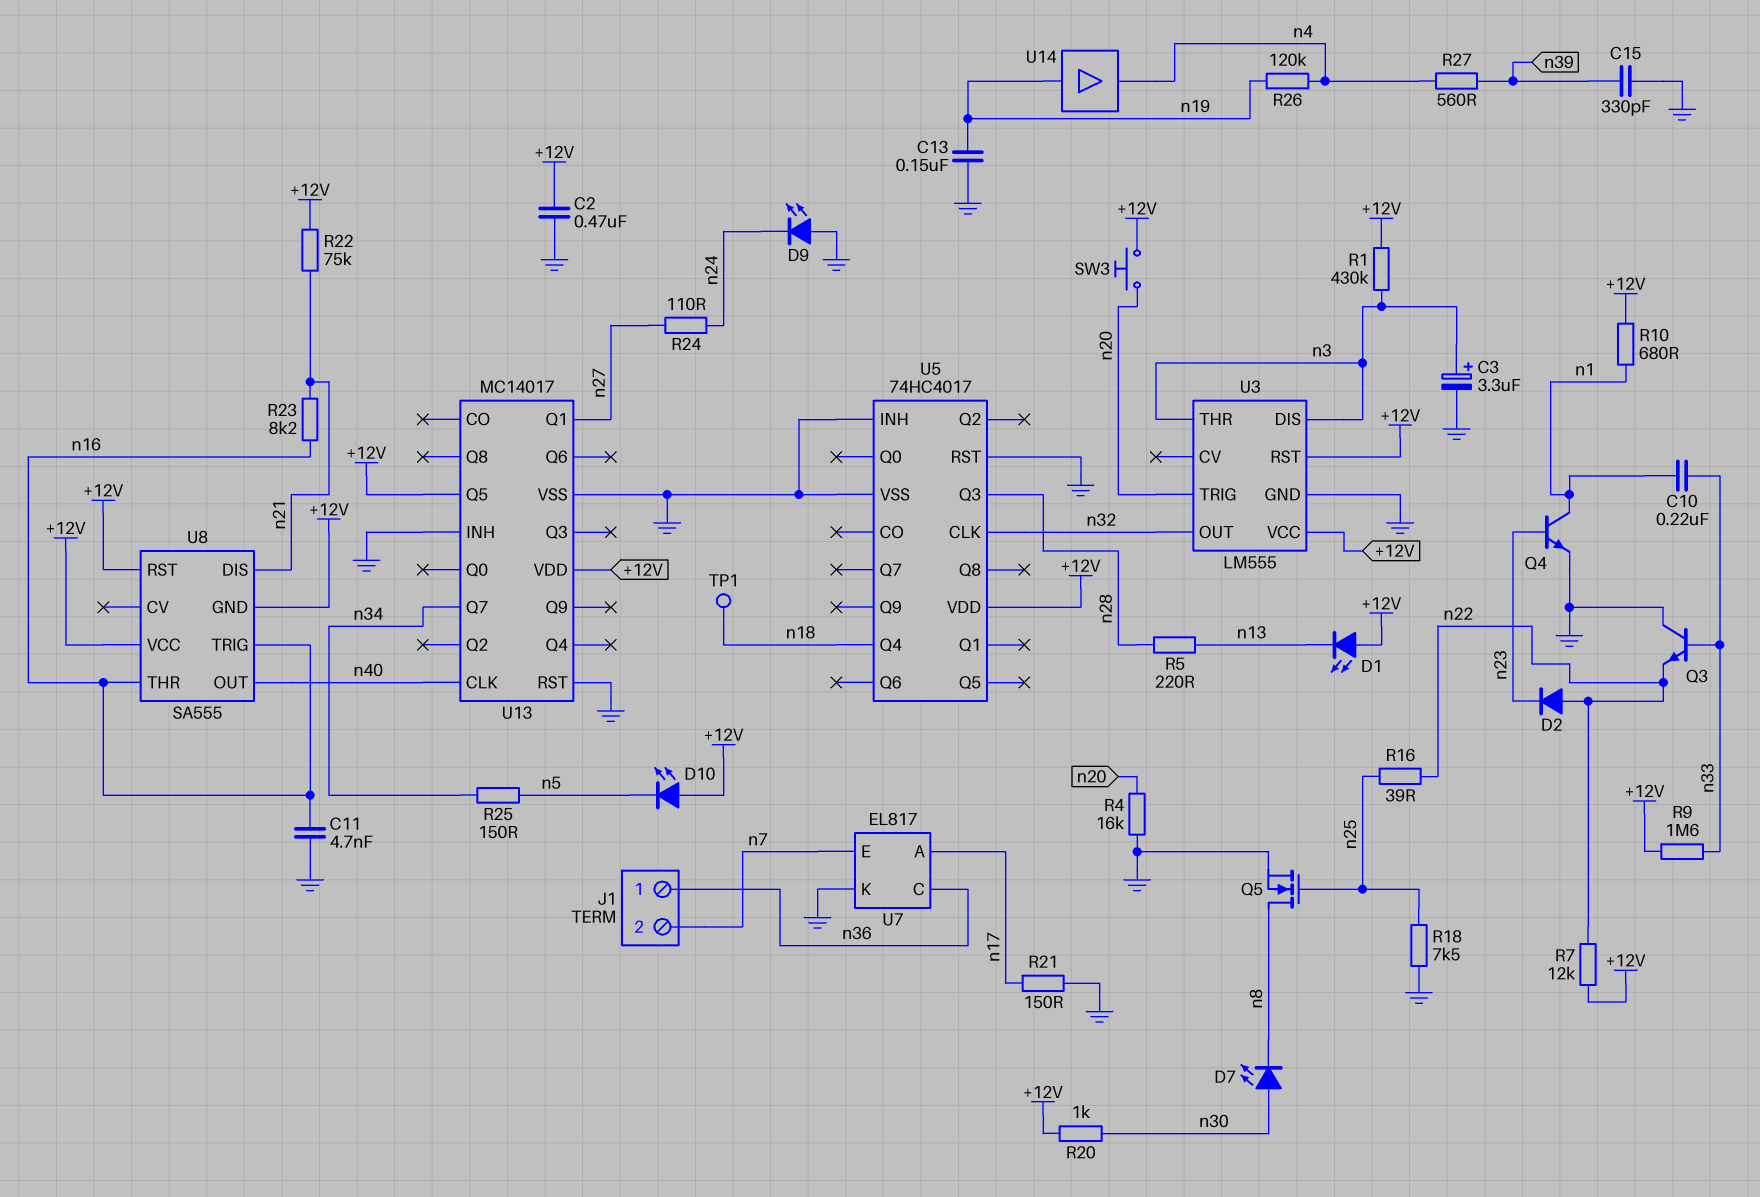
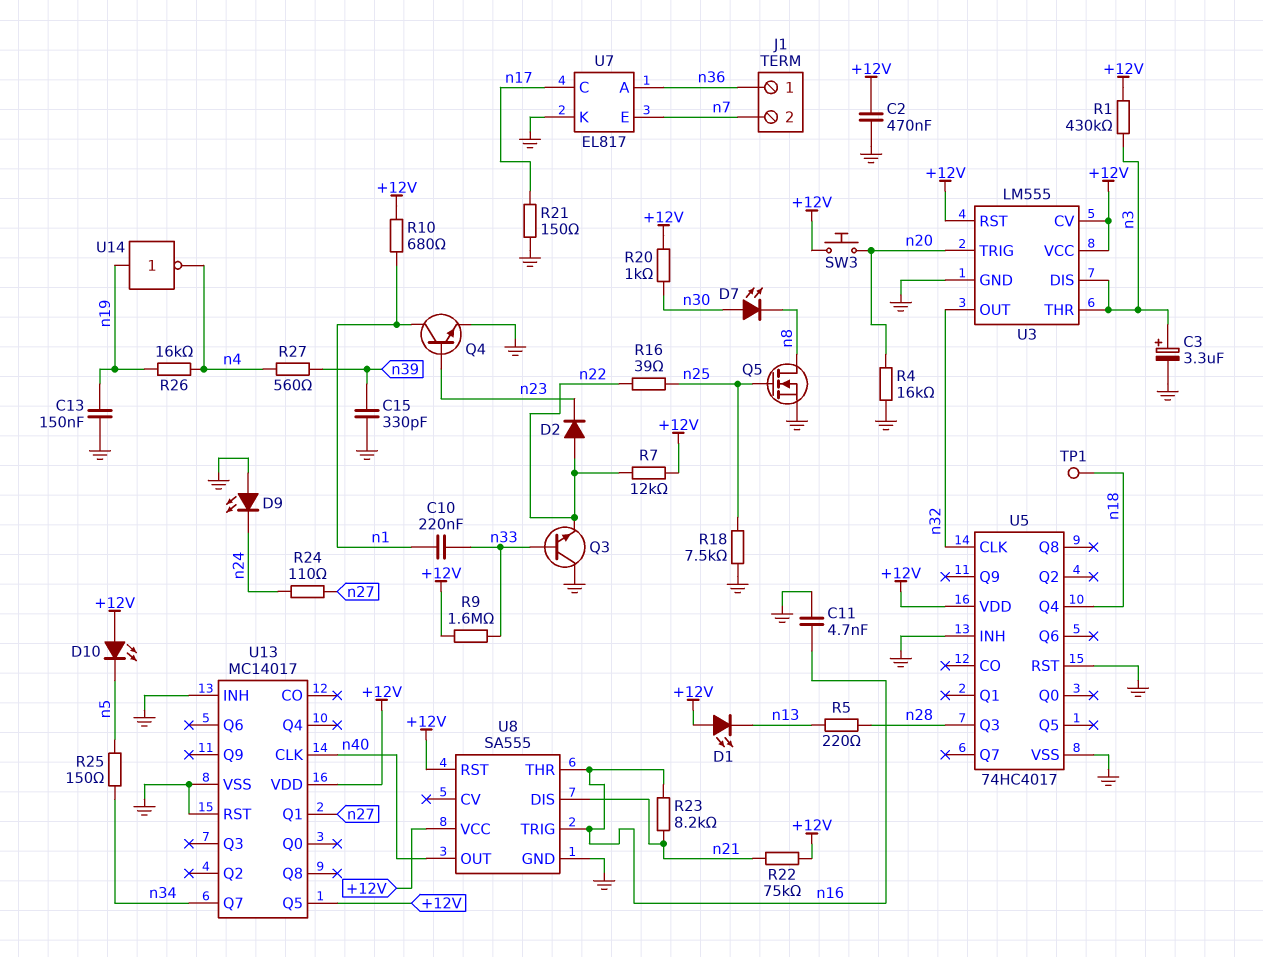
R26: 120k (n4, n19) -> 16k (n4, n19)
U3 pin CV: none -> +12V
U7 pin A: n17 -> n36
U7 pin C: n36 -> n17
U8 pin GND: +12V -> GND
U14: buffer (in n19, out n4) -> NOT (in n19, out n4)

